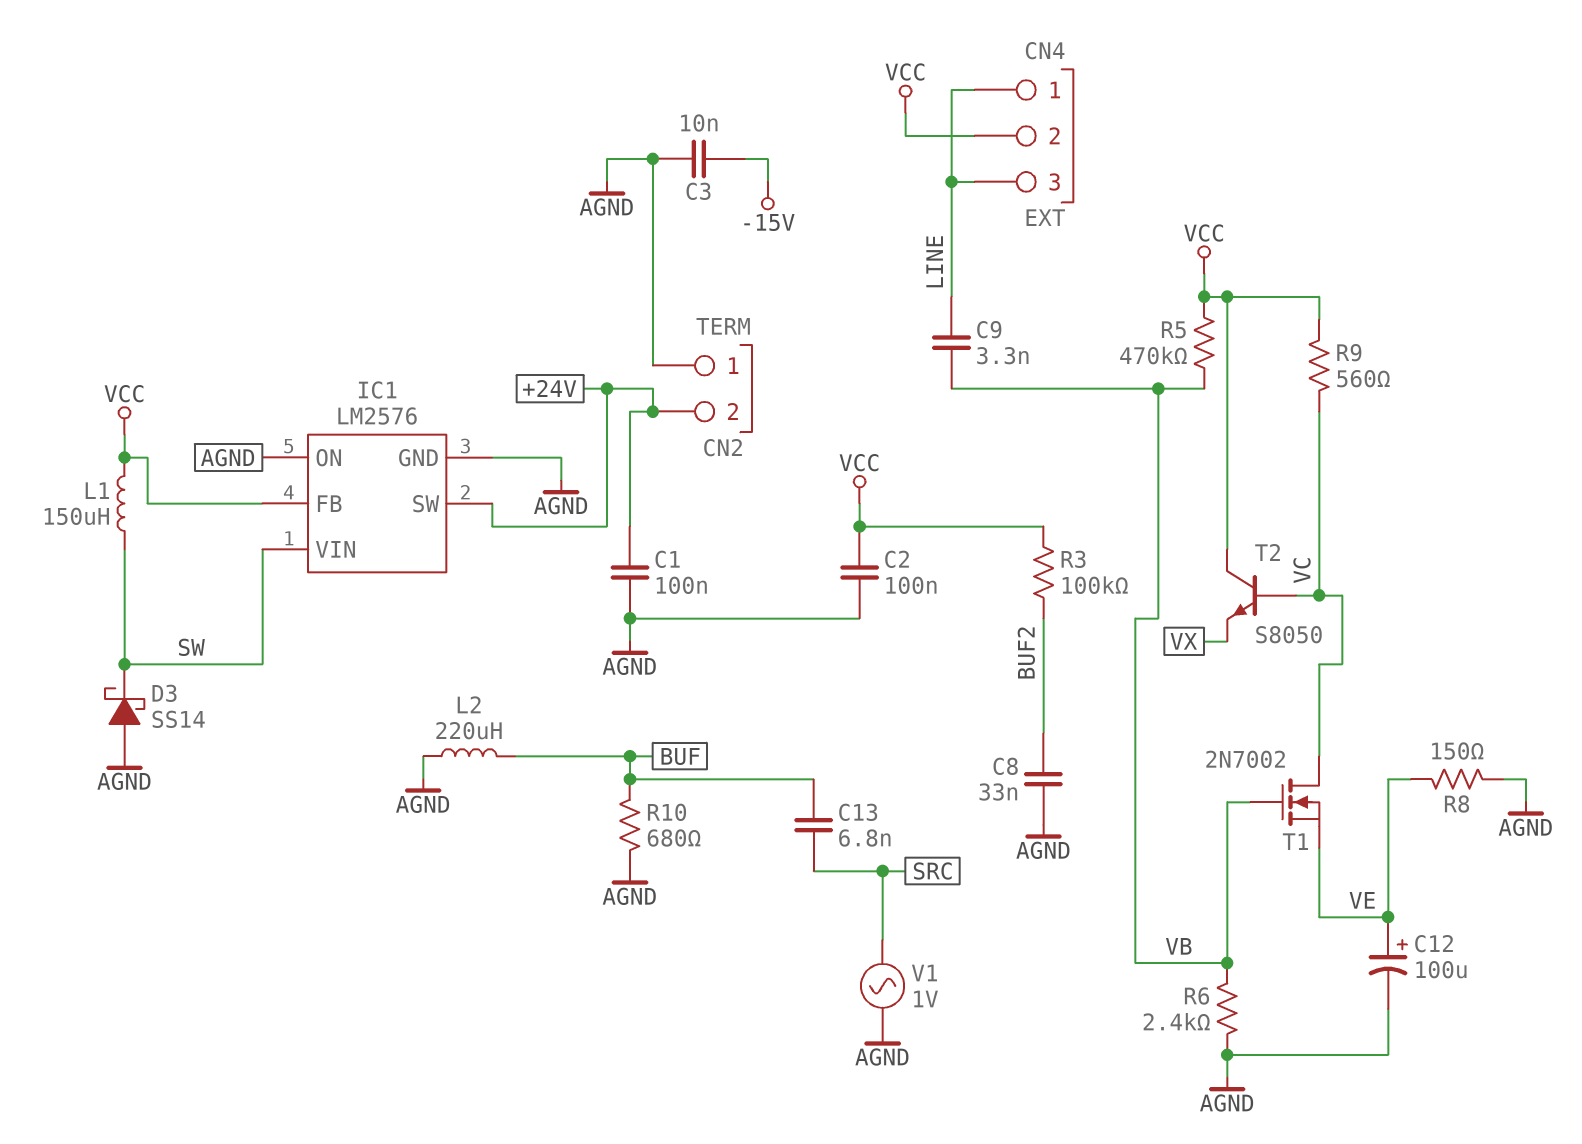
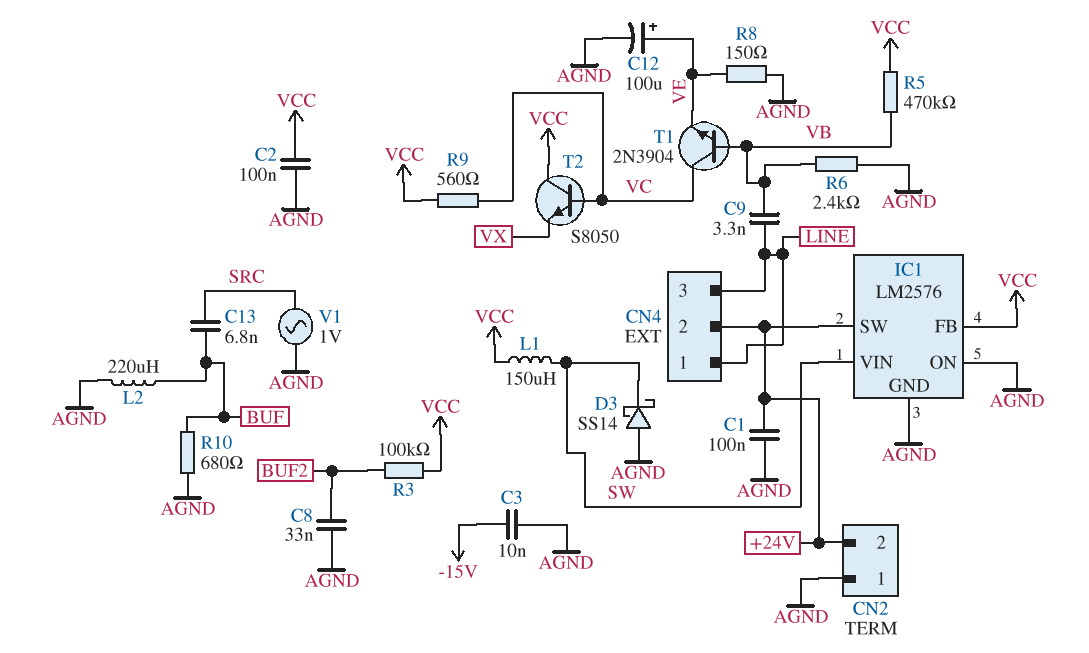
CN4 pin 2: VCC -> +24V
T1: NMOS 2N7002 (G VB, D VC, S VE) -> NPN 2N3904 (B VB, C VC, E VE)

